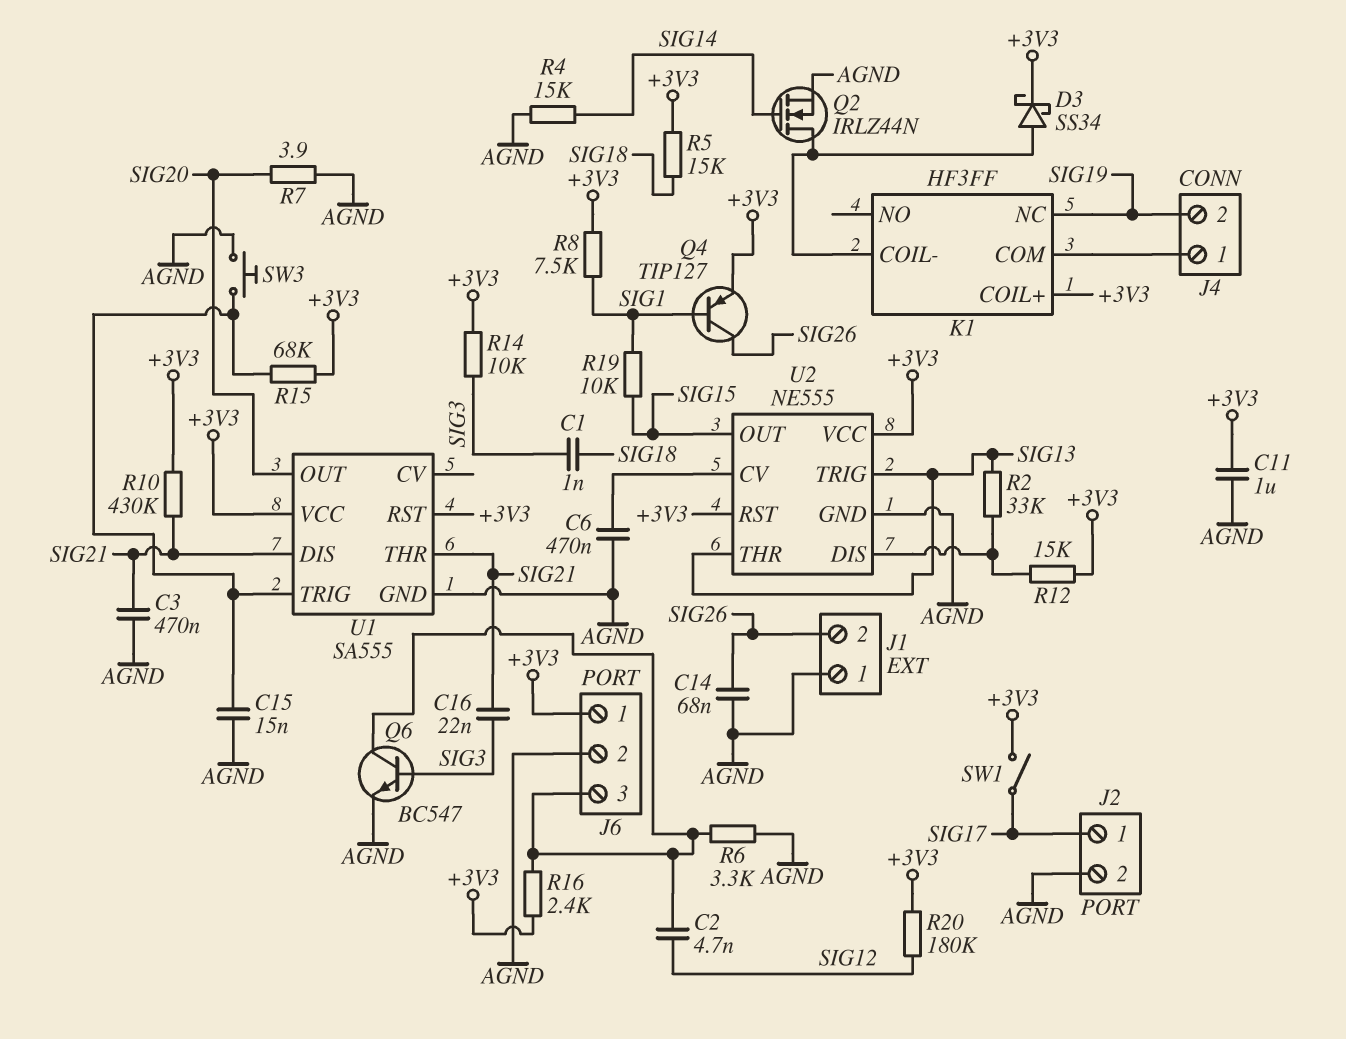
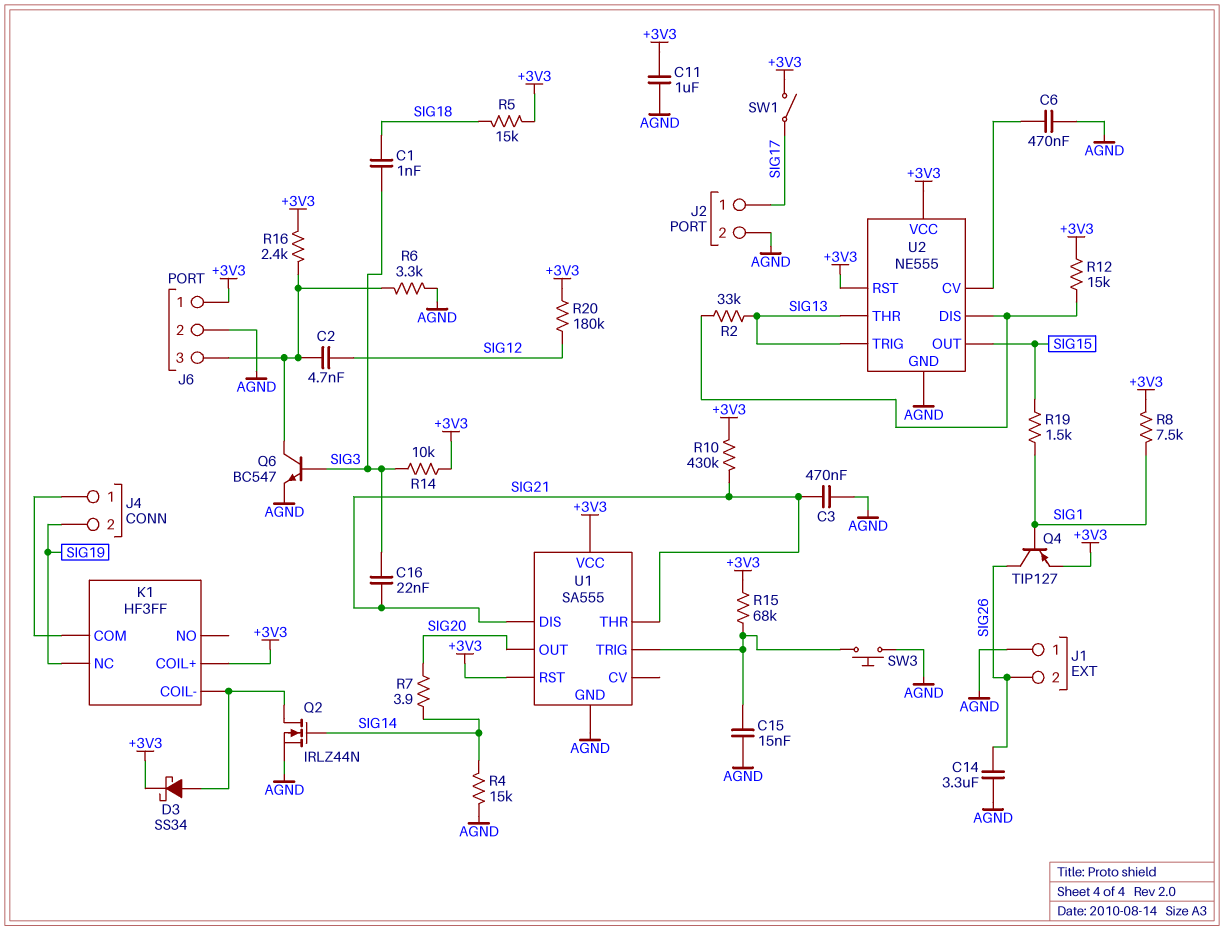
C14: 68nF (AGND, SIG26) -> 3.3uF (AGND, SIG26)
R7: 3.9 (AGND, SIG20) -> 3.9 (SIG14, SIG20)
R19: 10k (SIG1, SIG15) -> 1.5k (SIG1, SIG15)

